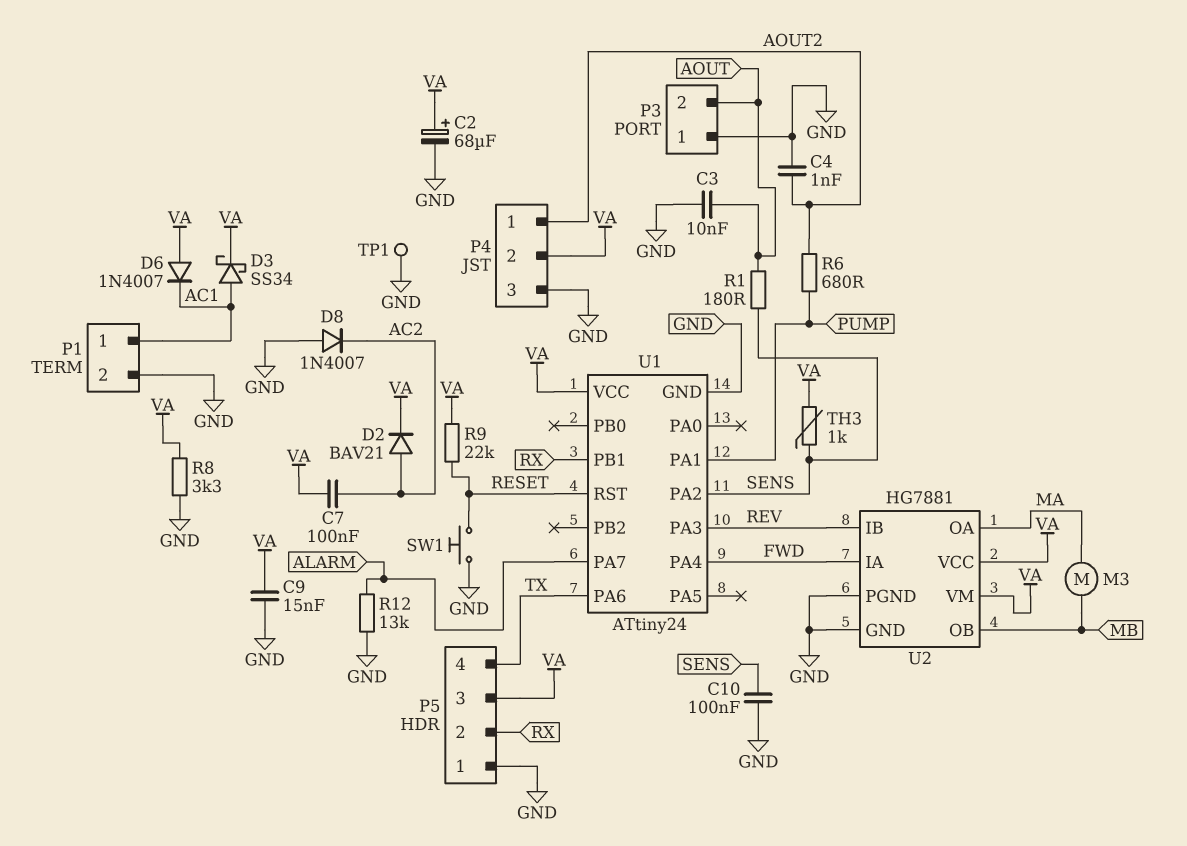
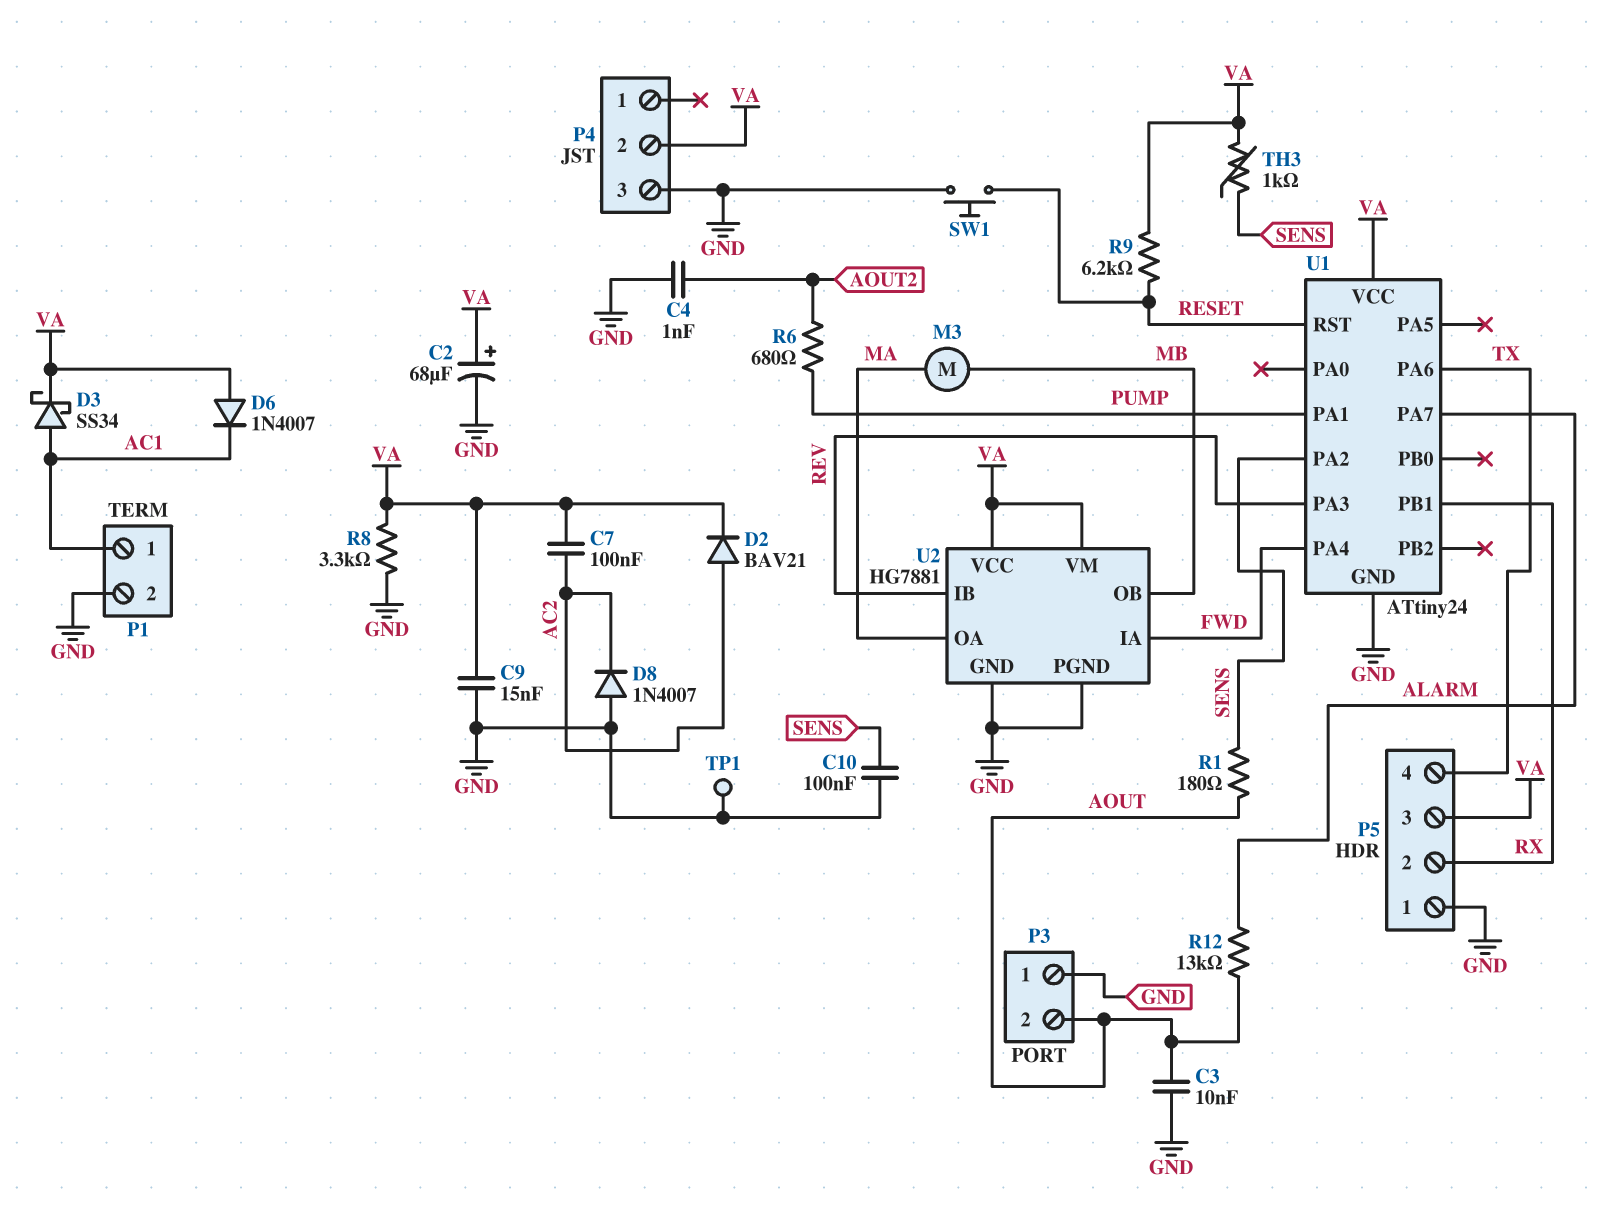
P4 pin 1: AOUT2 -> none
R9: 22k (RESET, VA) -> 6.2k (RESET, VA)
R12: 13k (ALARM, GND) -> 13k (ALARM, AOUT)

